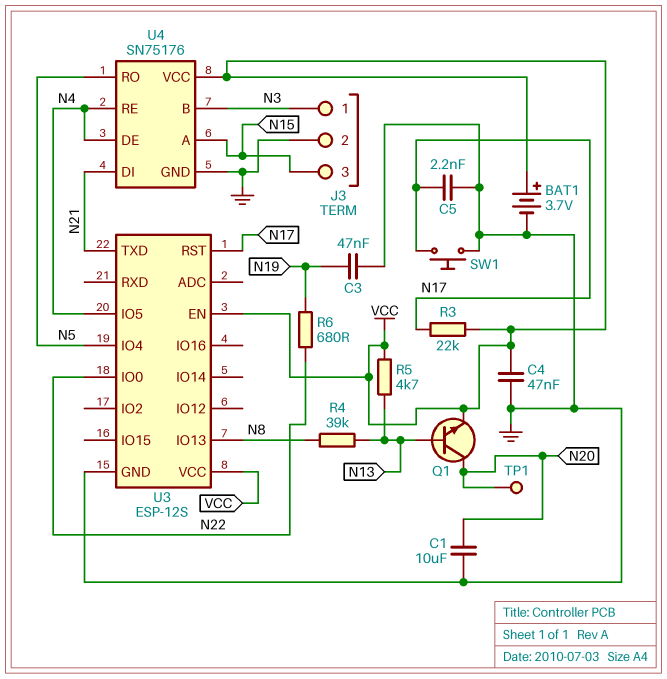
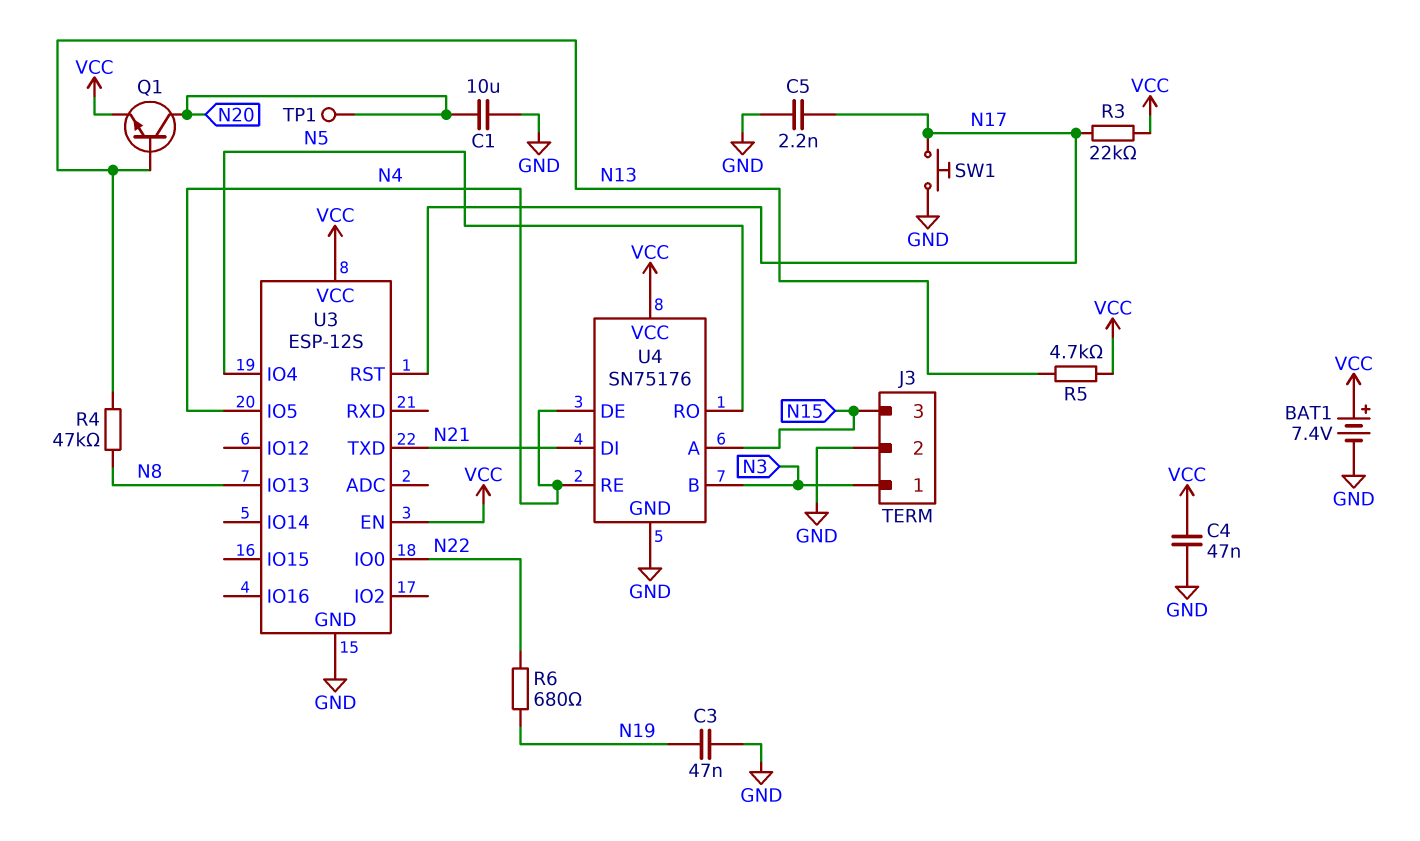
BAT1: 3.7V (plus VCC, minus GND) -> 7.4V (plus VCC, minus GND)
R4: 39k (N8, N13) -> 47k (N8, N13)

